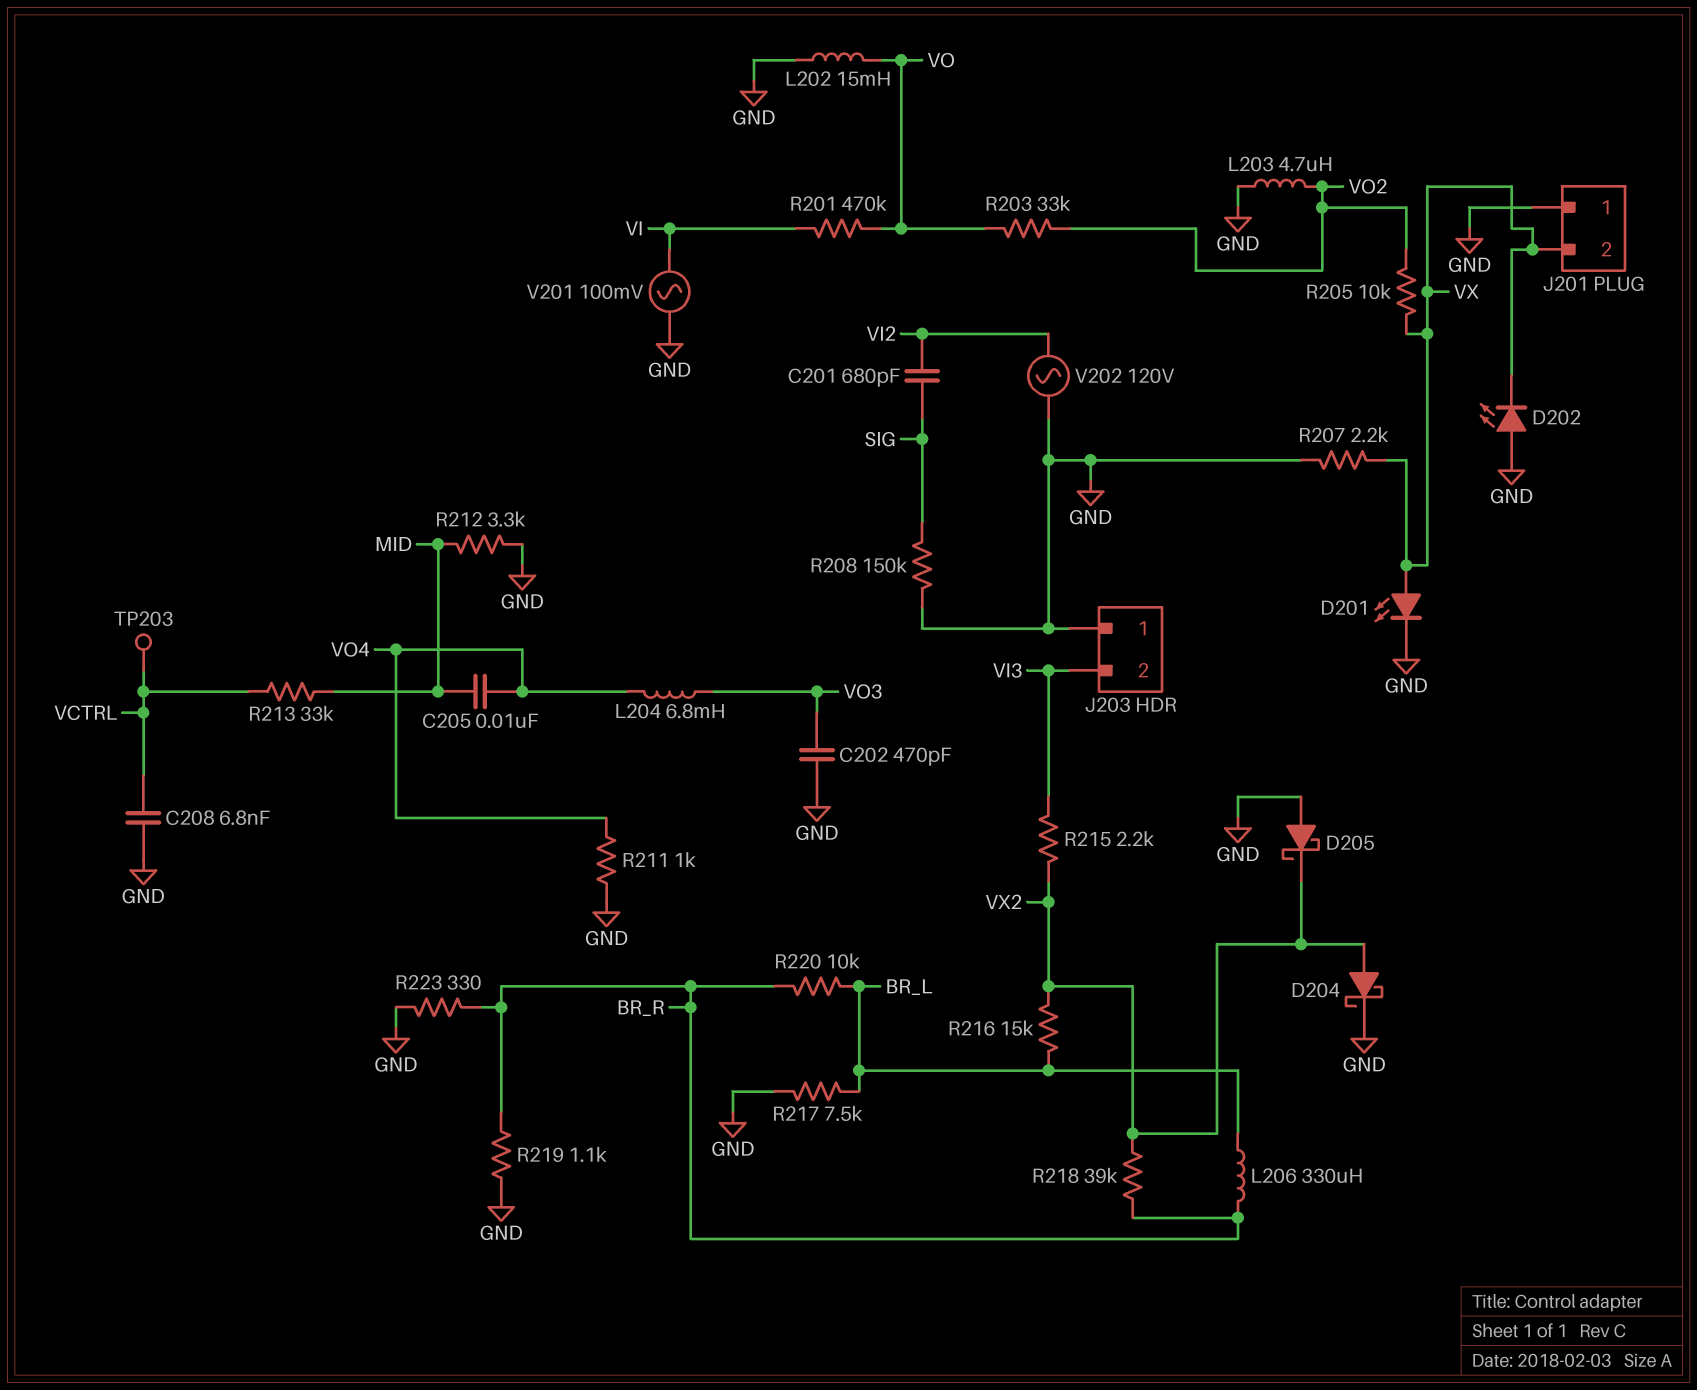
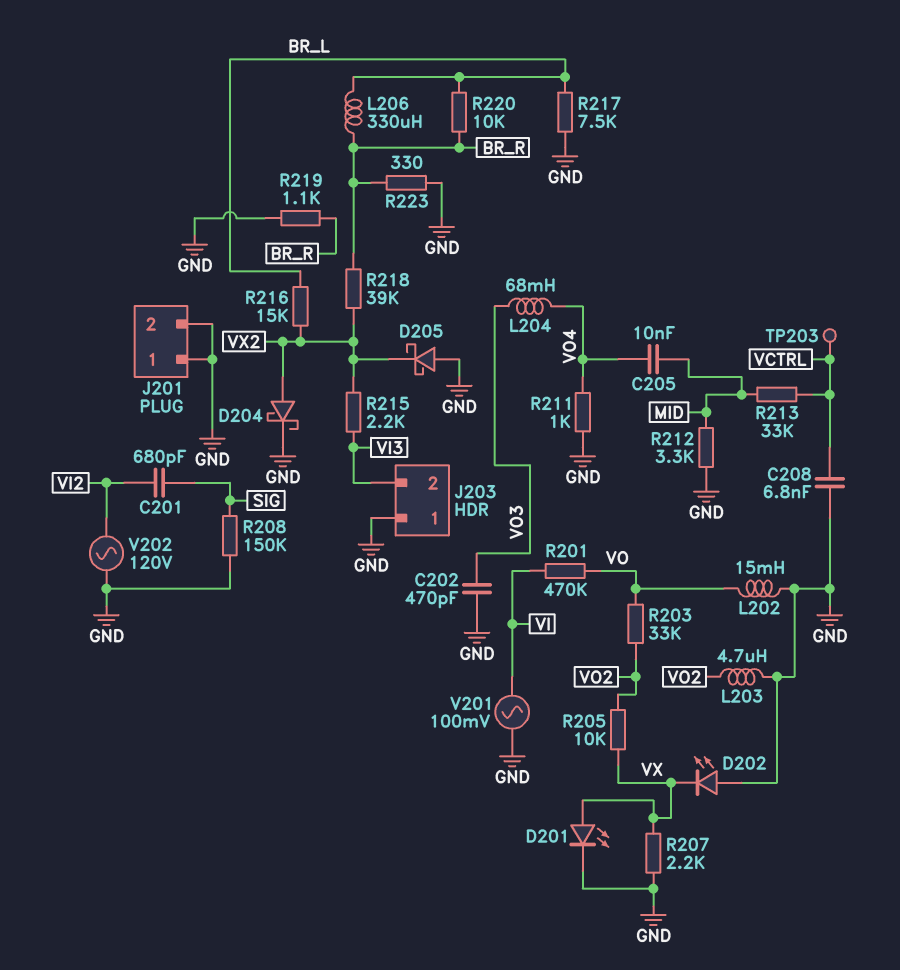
J201 pin 2: VX -> GND
L204: 6.8mH (VO3, VO4) -> 68mH (VO3, VO4)

